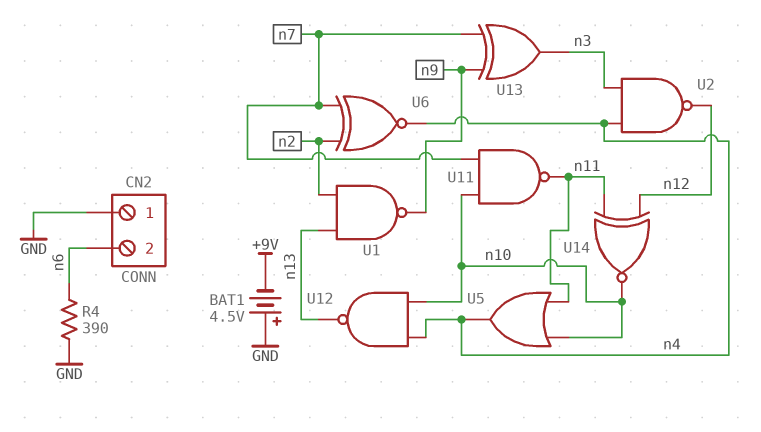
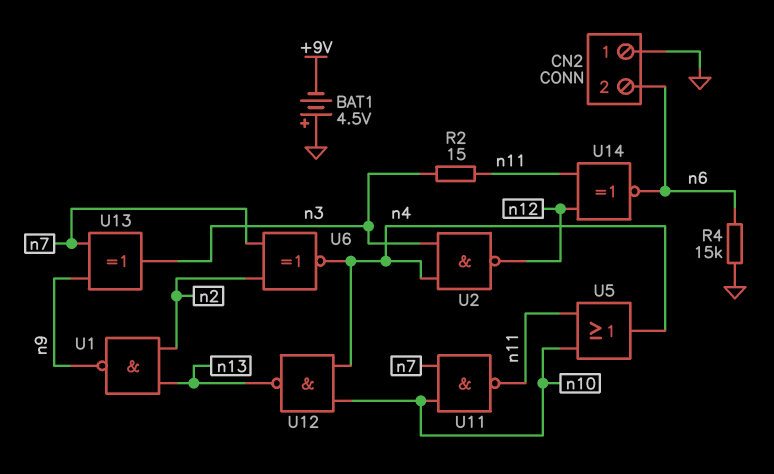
R2: none -> 15 (n3, n11)
R4: 390 (GND, n6) -> 15k (GND, n6)
U14: XNOR (in n11, in n12, out n10) -> XNOR (in n11, in n12, out n6)

